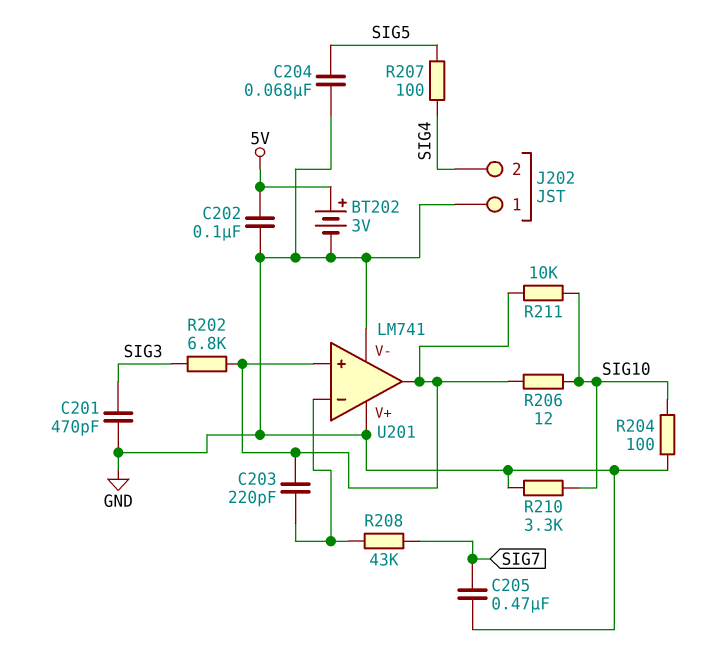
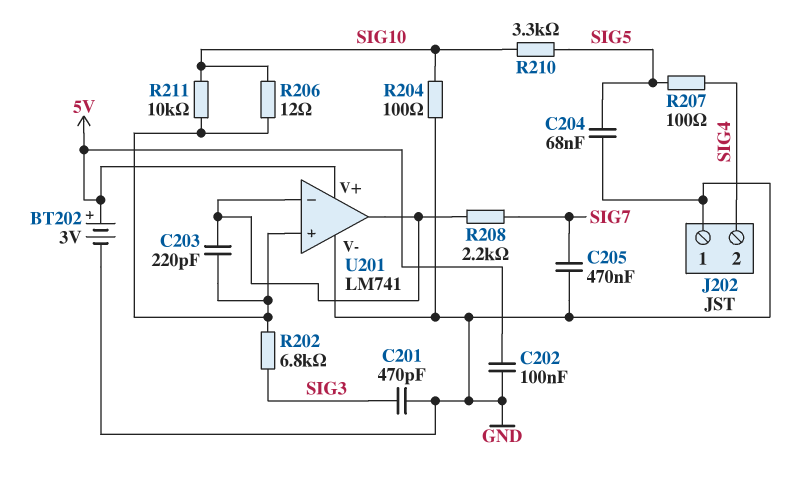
R208: 43k (SIG7, U201/in-) -> 2.2k (SIG7, U201/in-)
R210: 3.3k (GND, SIG10) -> 3.3k (SIG5, SIG10)
U201 pin V+: GND -> 5V
U201 pin out: U201/in+ -> U201/in-

